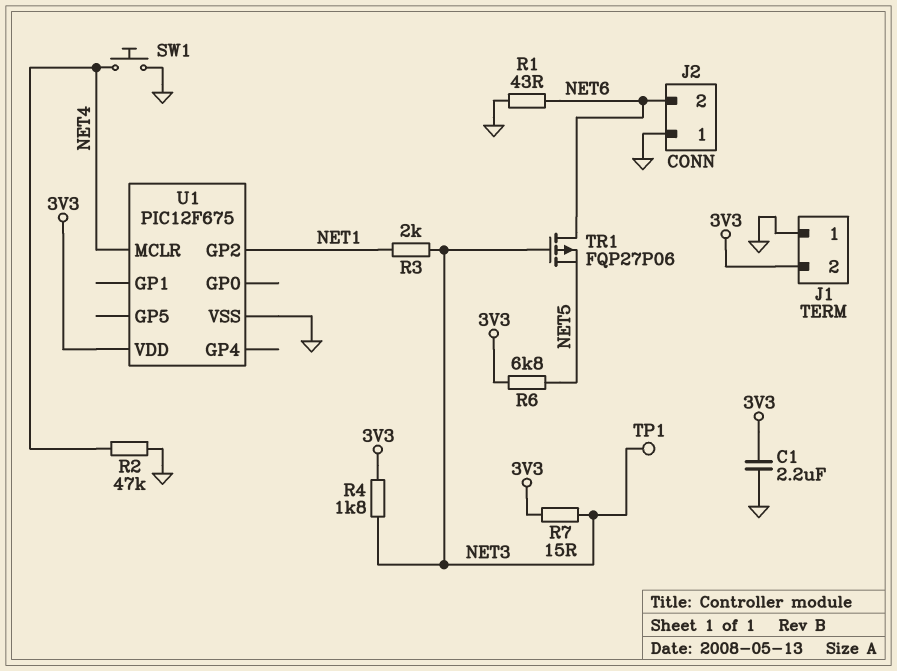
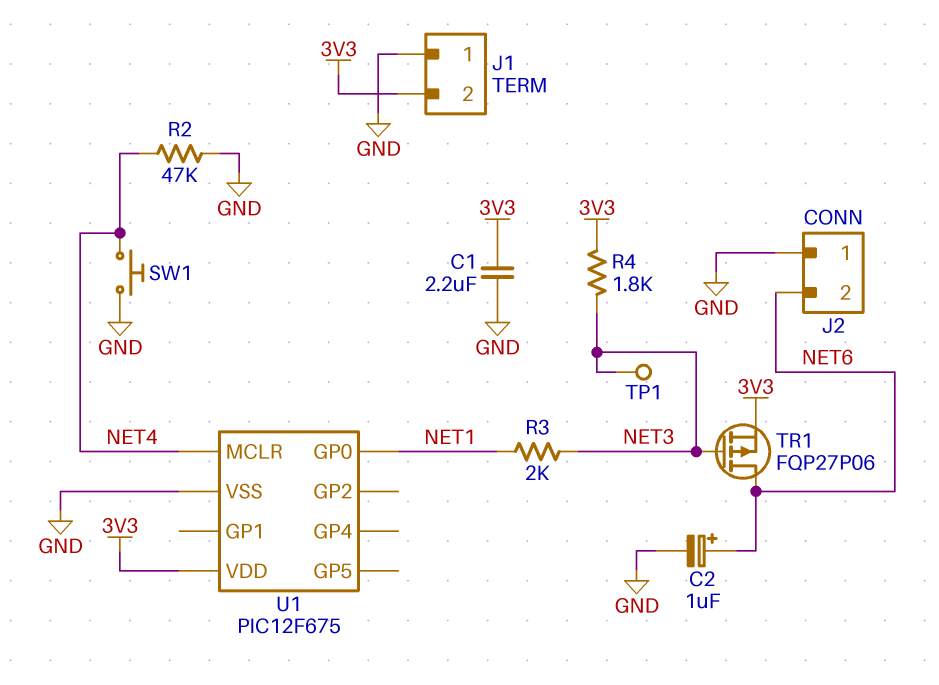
C2: none -> 1uF (plus NET6, minus GND)
R1: 43 (GND, NET6) -> none
R6: 6.8k (3V3, NET5) -> none
R7: 15 (3V3, NET3) -> none
TR1: PMOS FQP27P06 (G NET3, D NET6, S NET5) -> PMOS FQP27P06 (G NET3, D NET6, S 3V3)
U1 pin GP0: none -> NET1
U1 pin GP2: NET1 -> none

